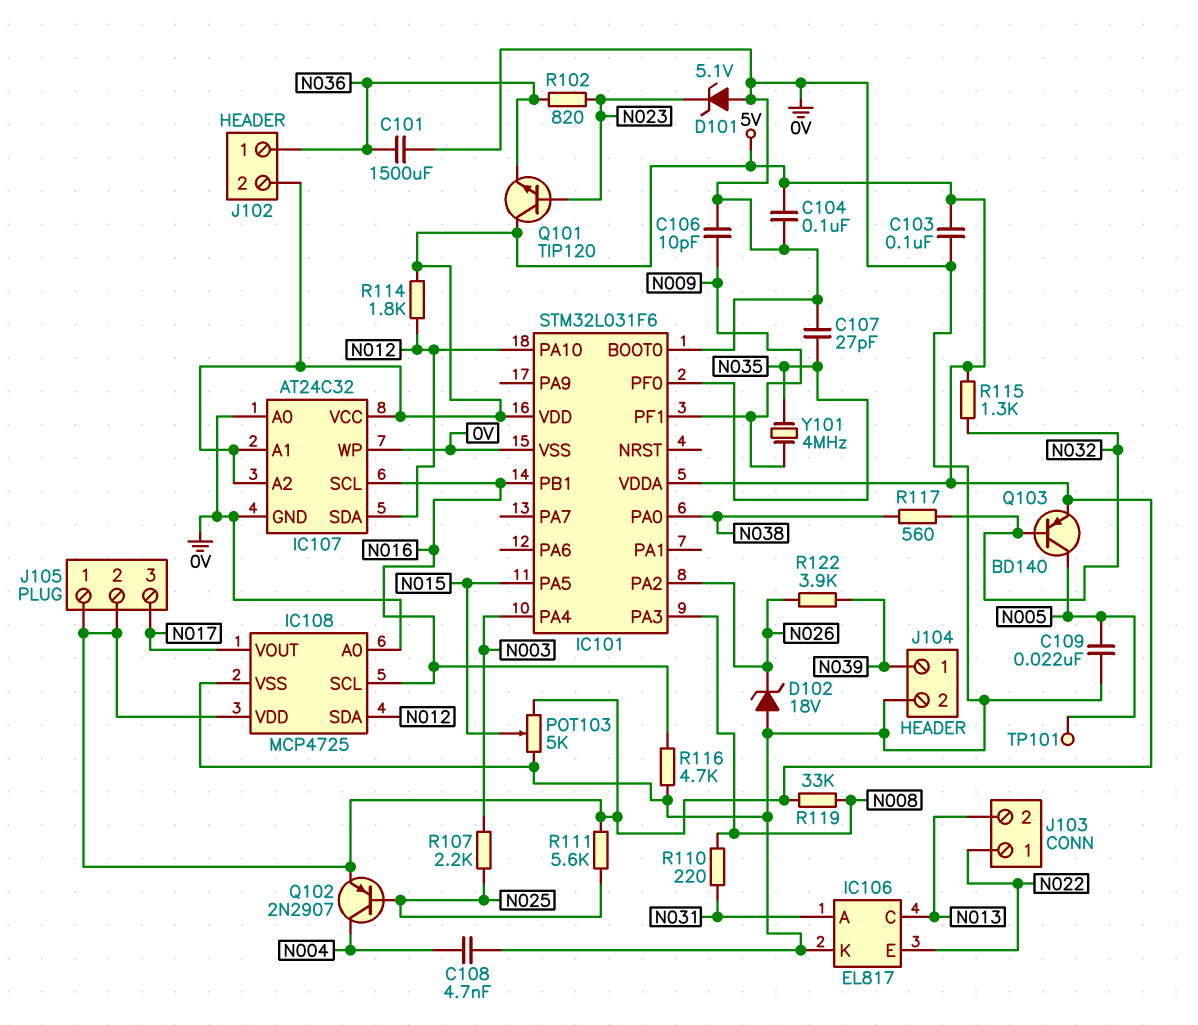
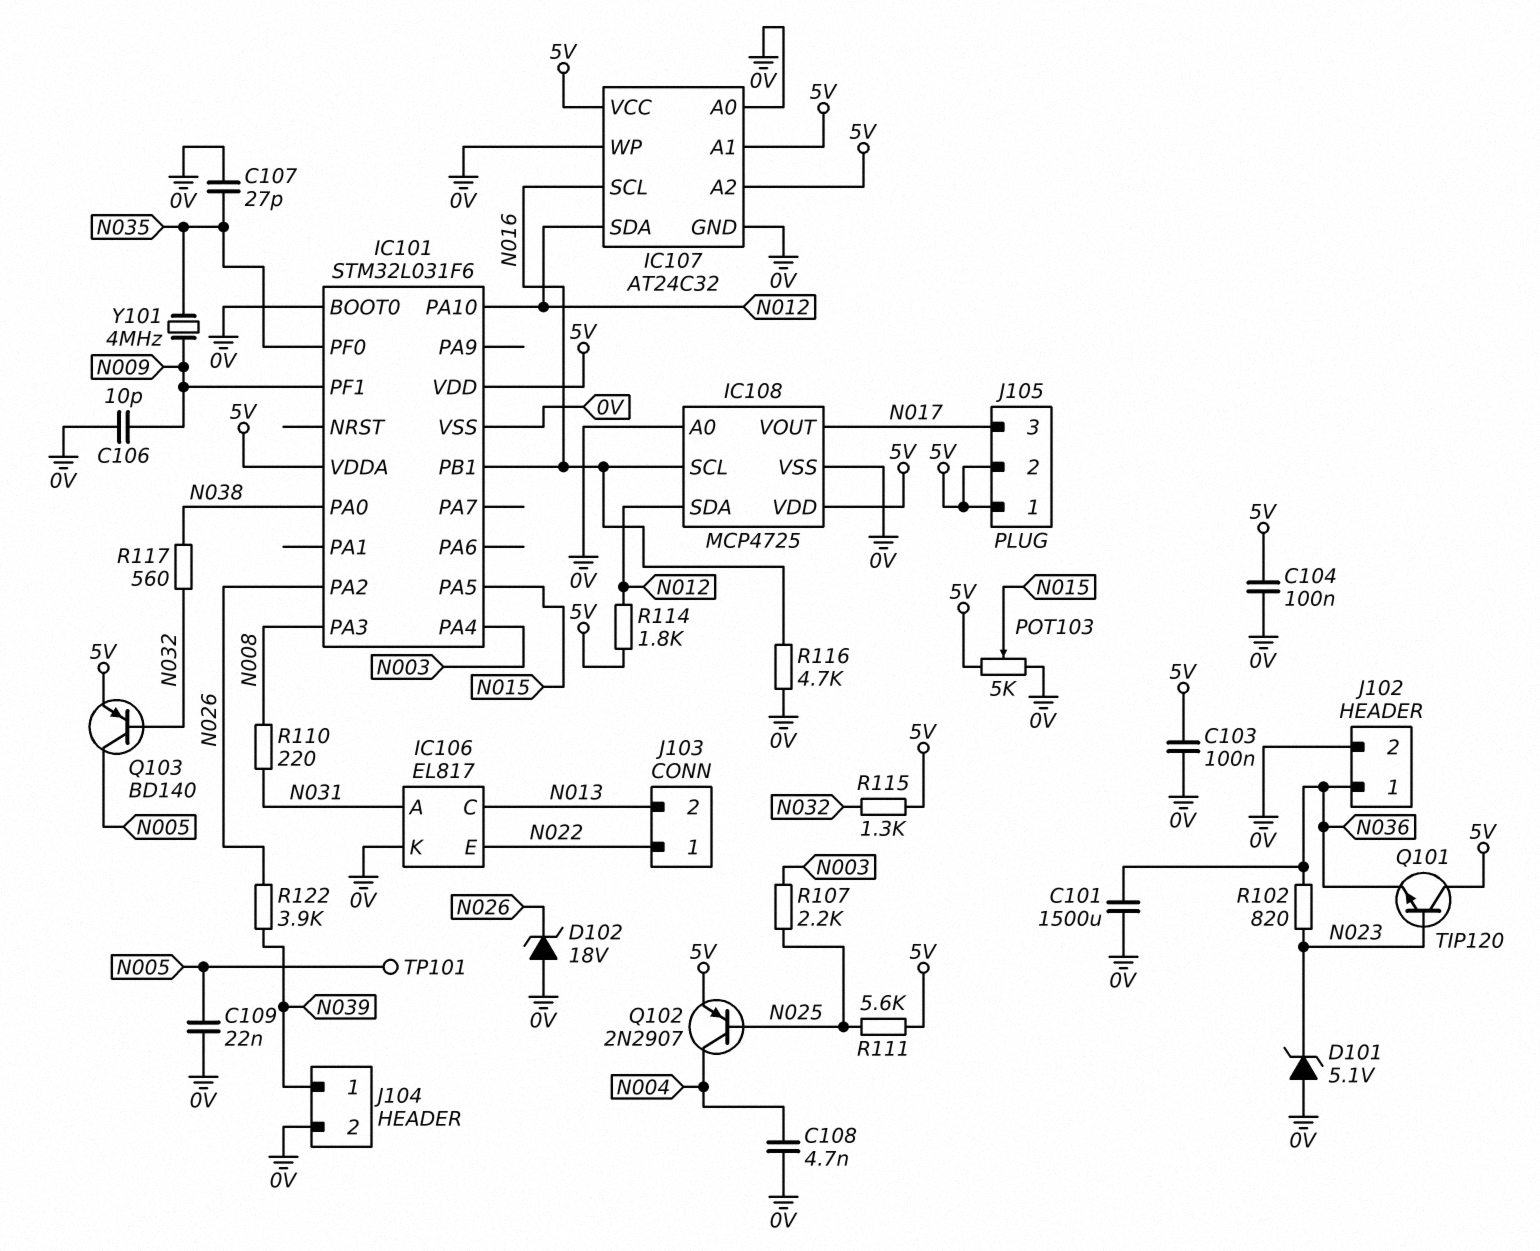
J102 pin 2: 5V -> 0V
R119: 33k (5V, N008) -> none

